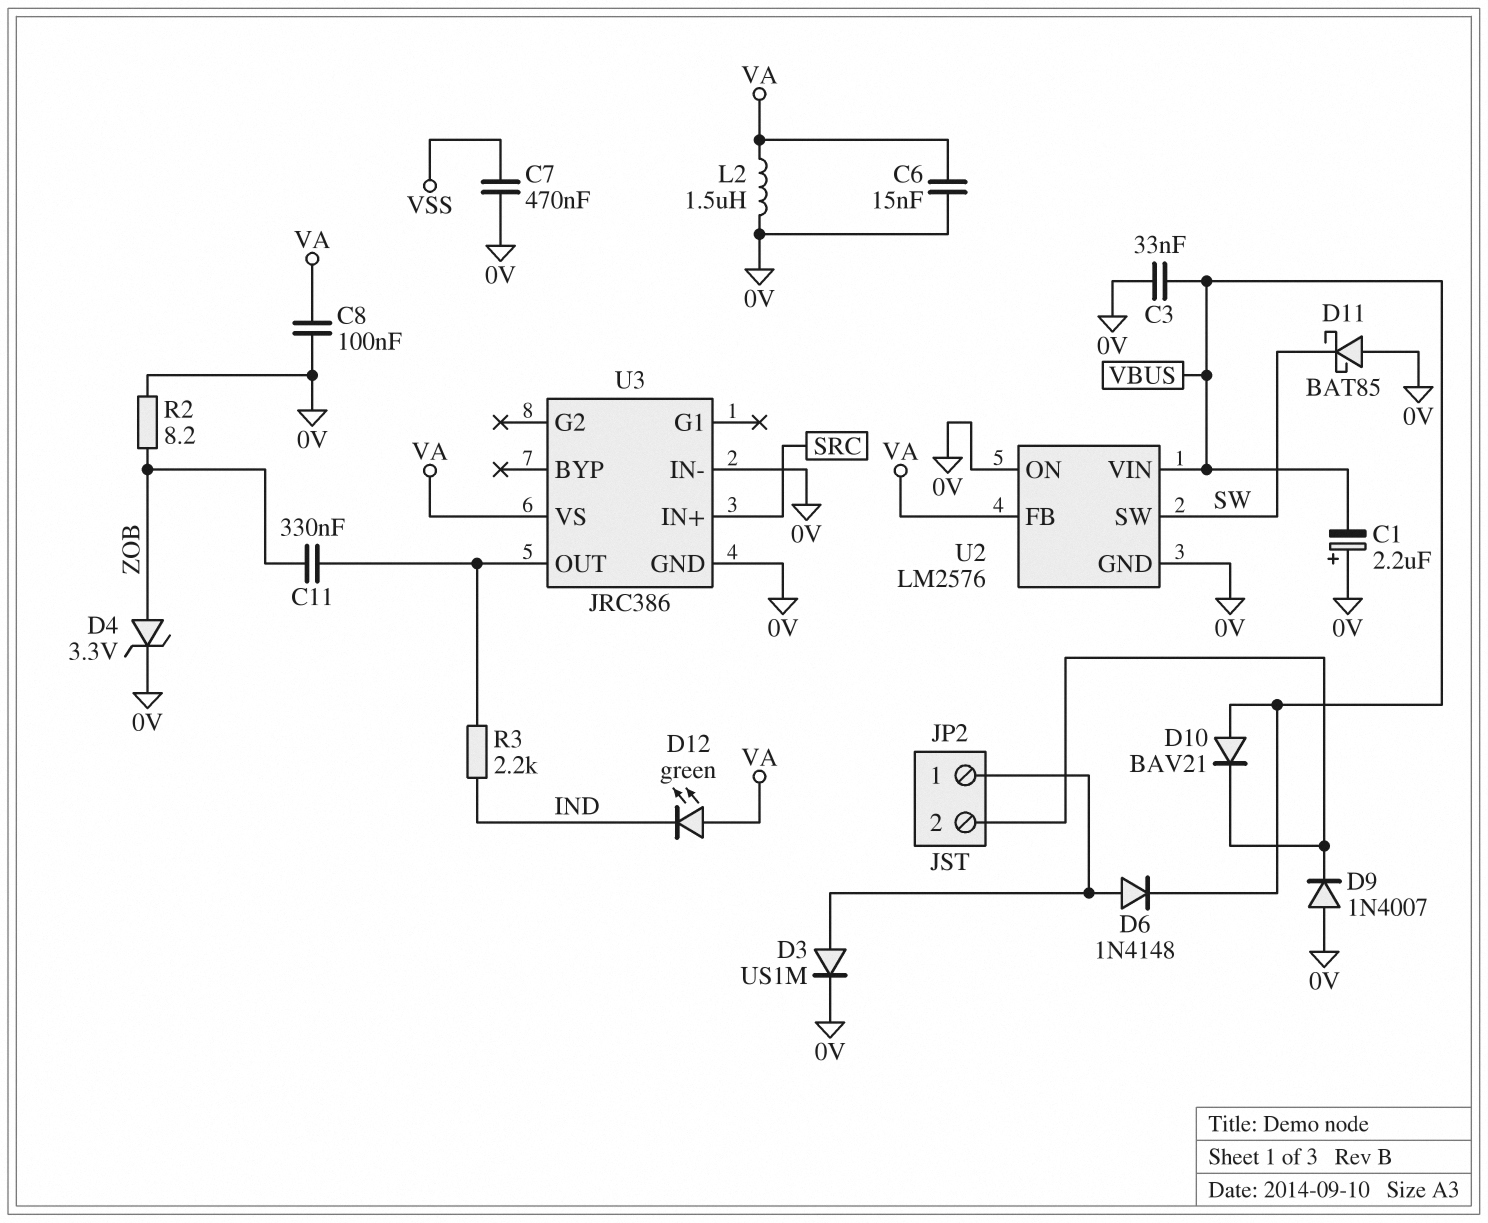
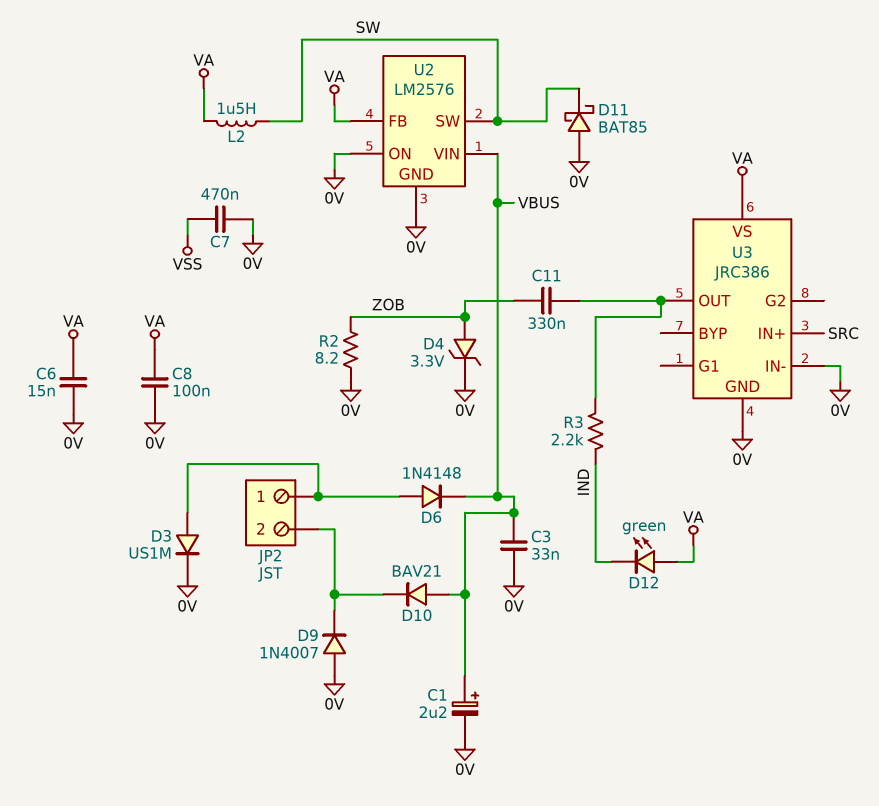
C1: 2.2uF (plus 0V, minus VBUS) -> 2.2uF (plus VBUS, minus 0V)
L2: 1.5uH (0V, VA) -> 1.5uH (SW, VA)

